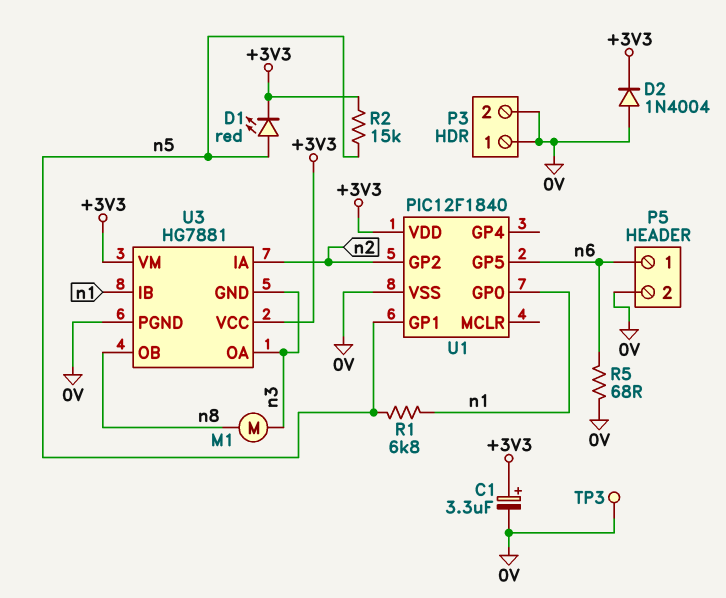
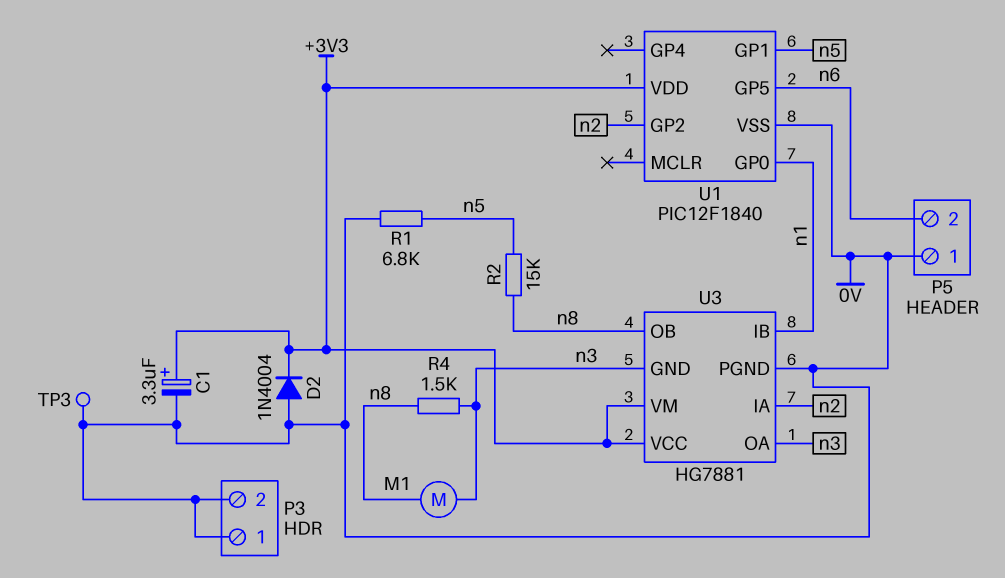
D1: LED red (A n5, K +3V3) -> none
P5 pin 1: n6 -> 0V
P5 pin 2: 0V -> n6
R1: 6.8k (n1, n5) -> 6.8k (0V, n5)
R2: 15k (+3V3, n5) -> 15k (n5, n8)
R4: none -> 1.5k (n3, n8)
R5: 68 (0V, n6) -> none

